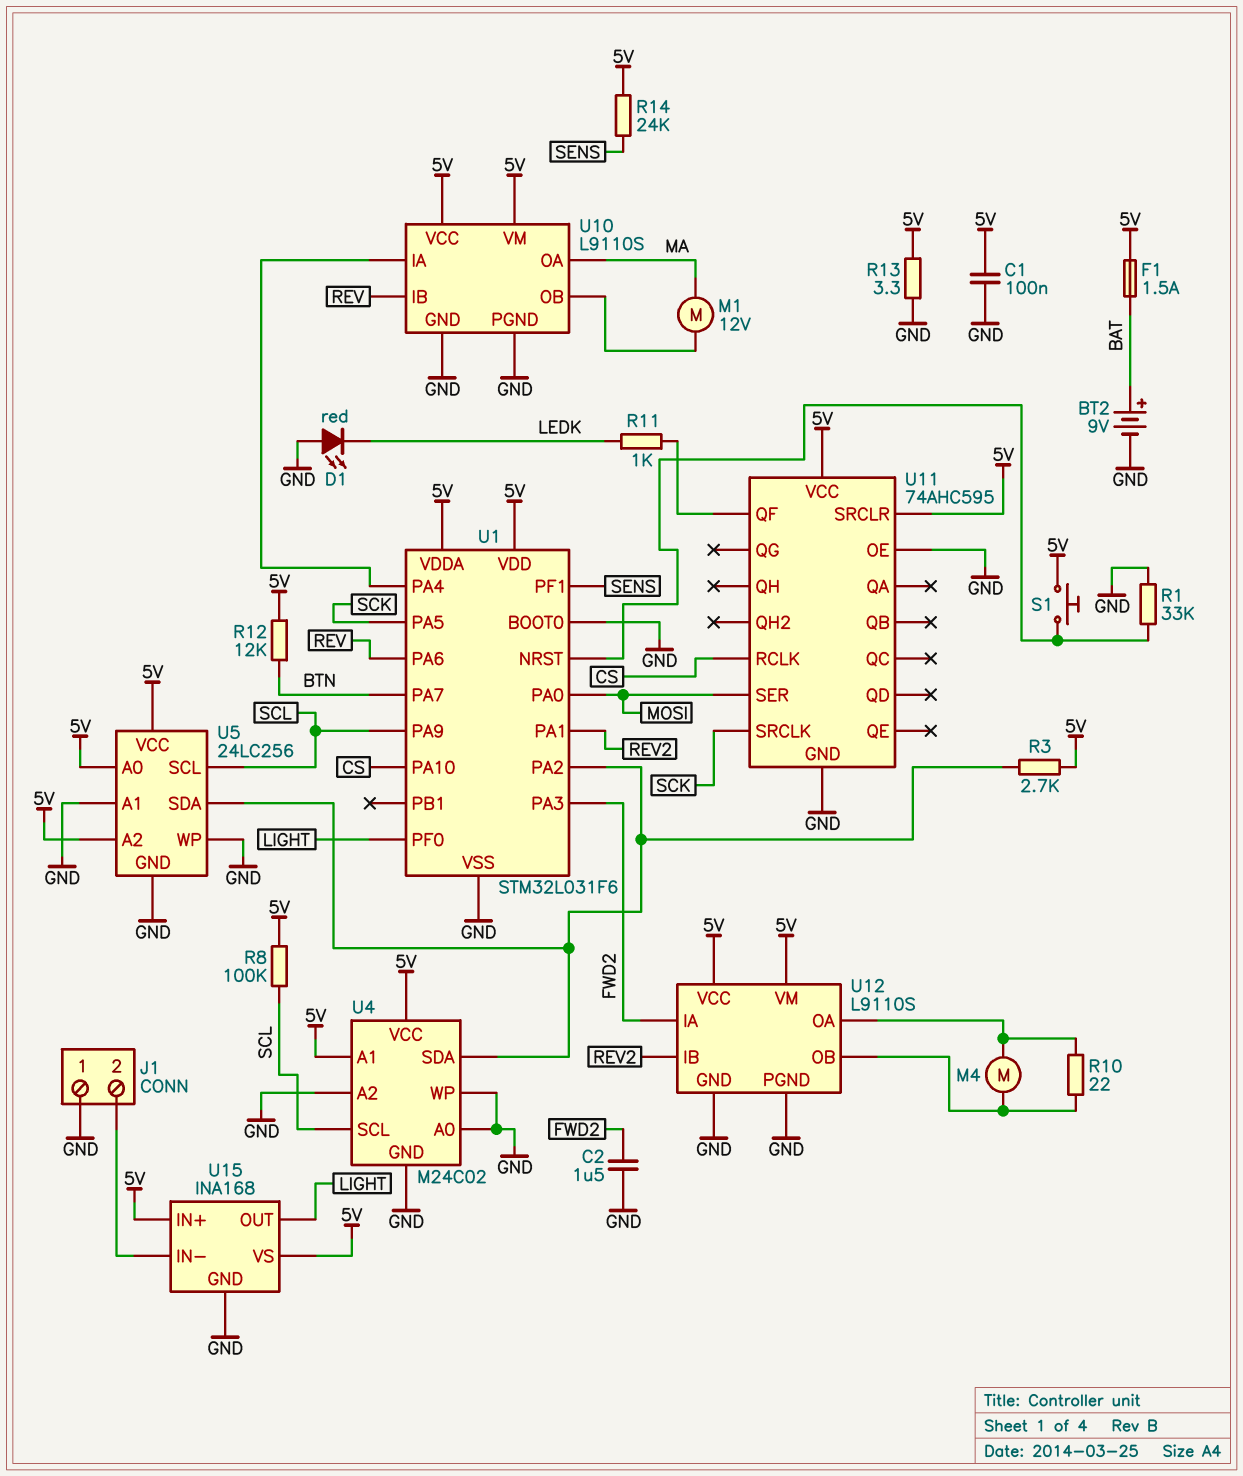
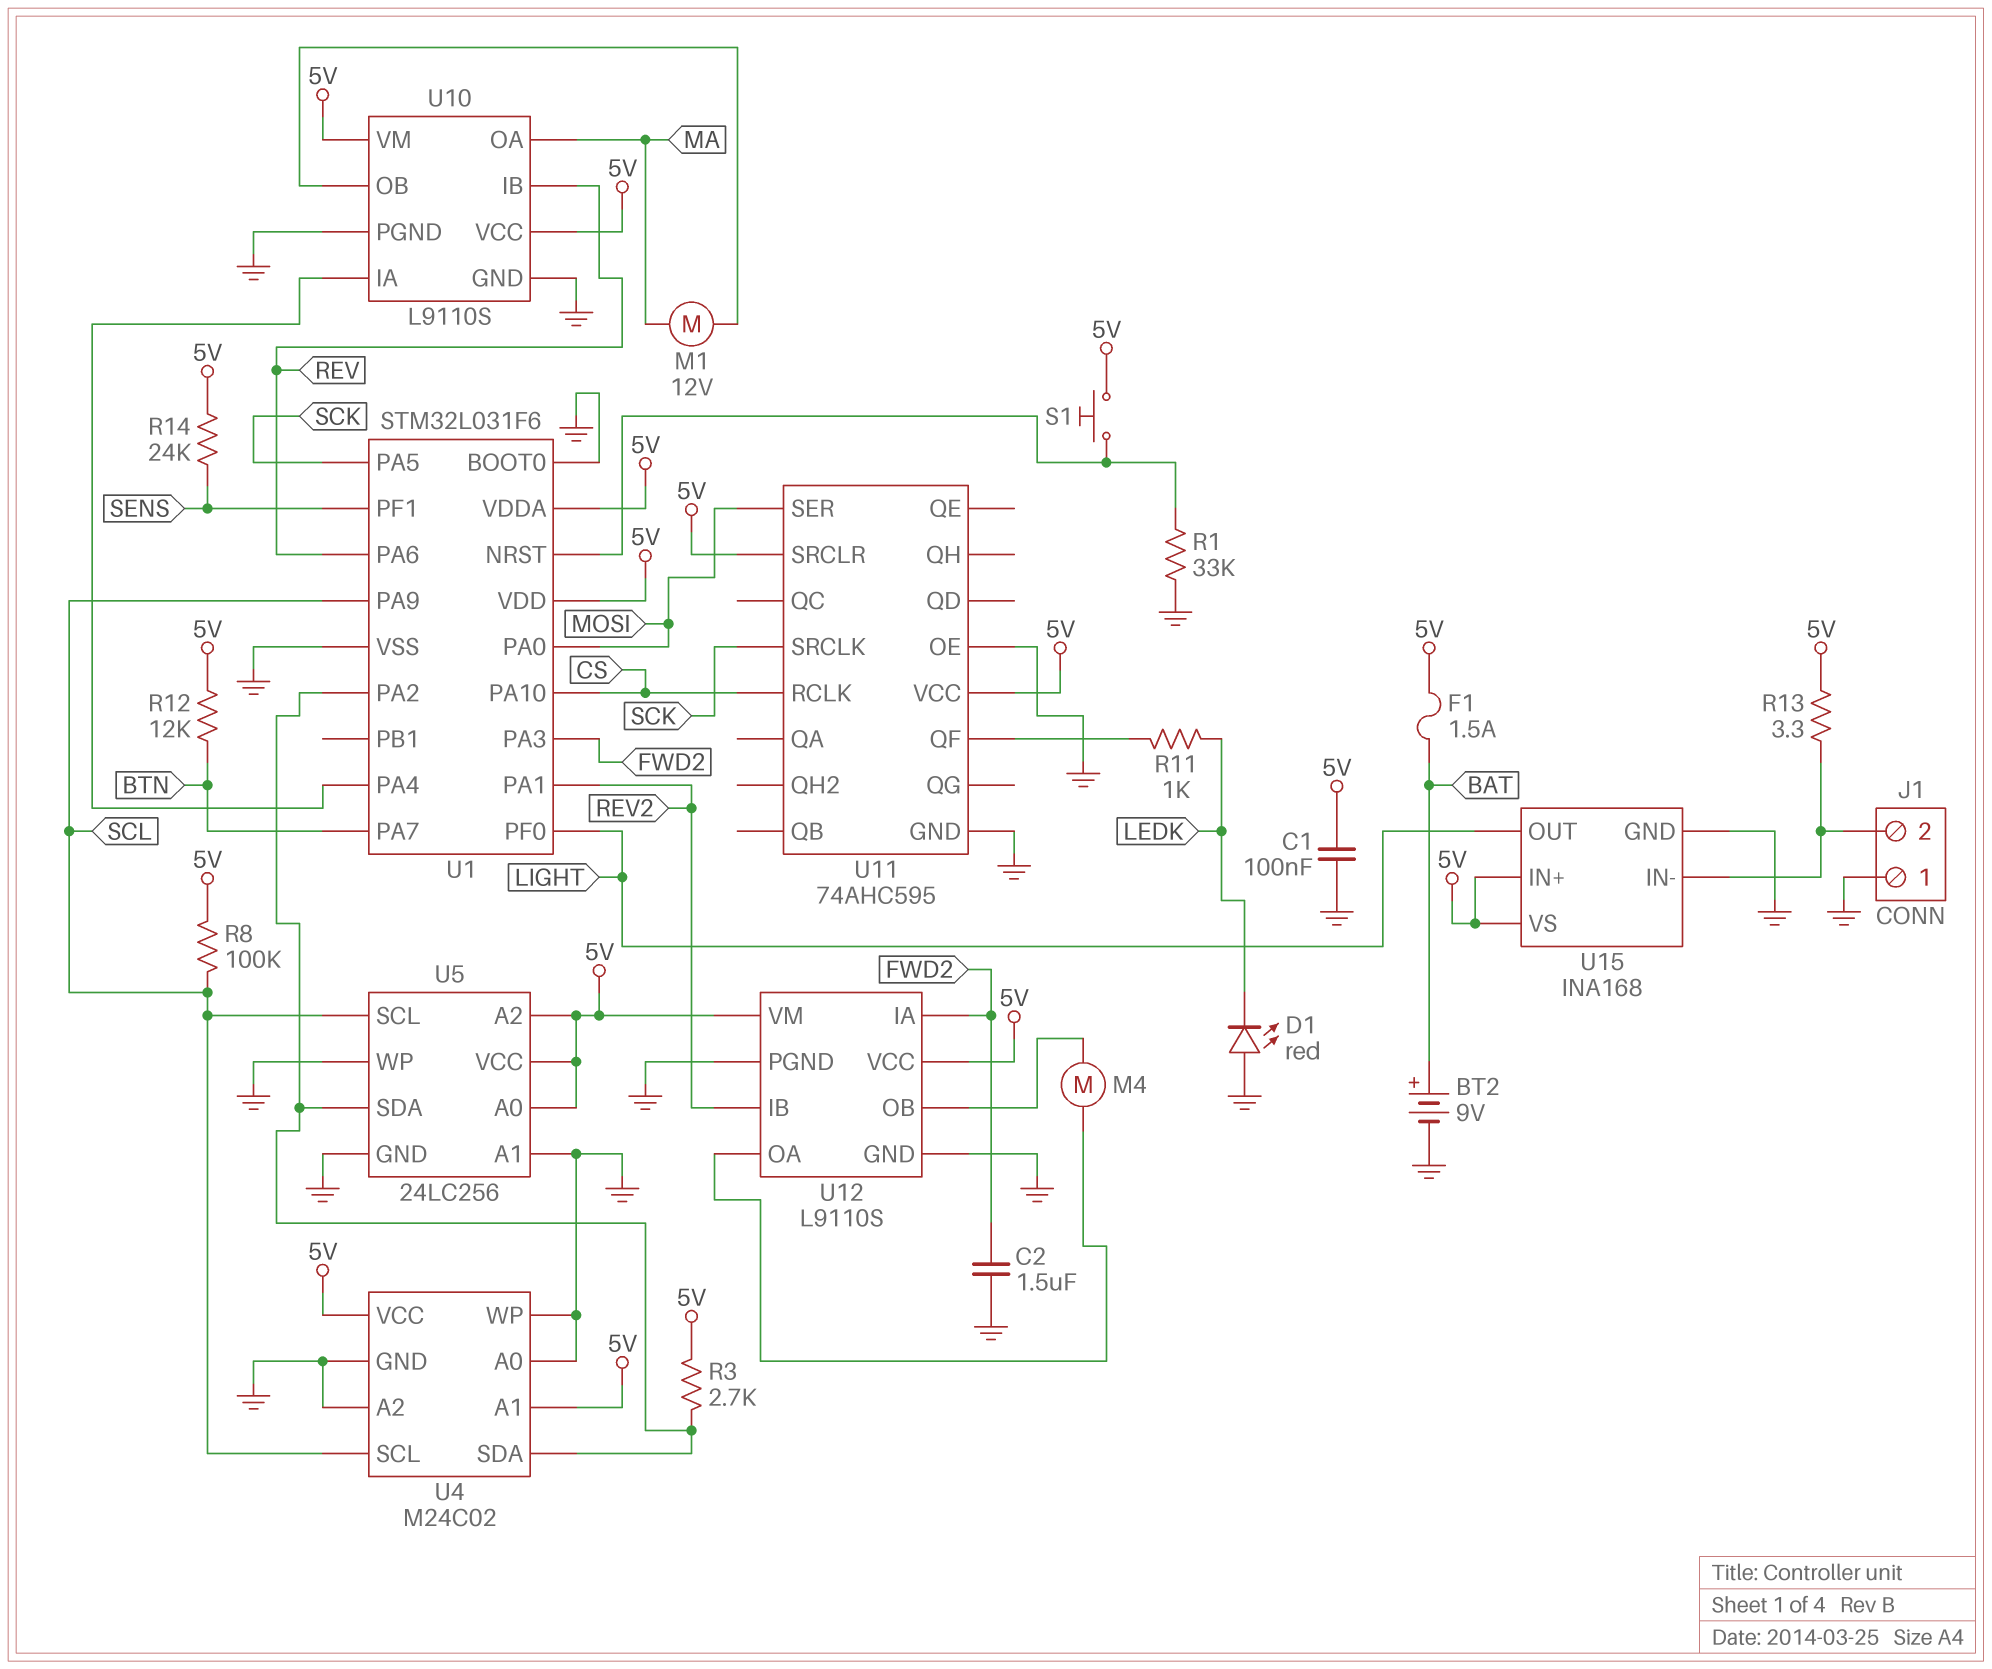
R10: 22 (U12/OA, U12/OB) -> none
R13: 3.3 (5V, GND) -> 3.3 (5V, J1/2)

